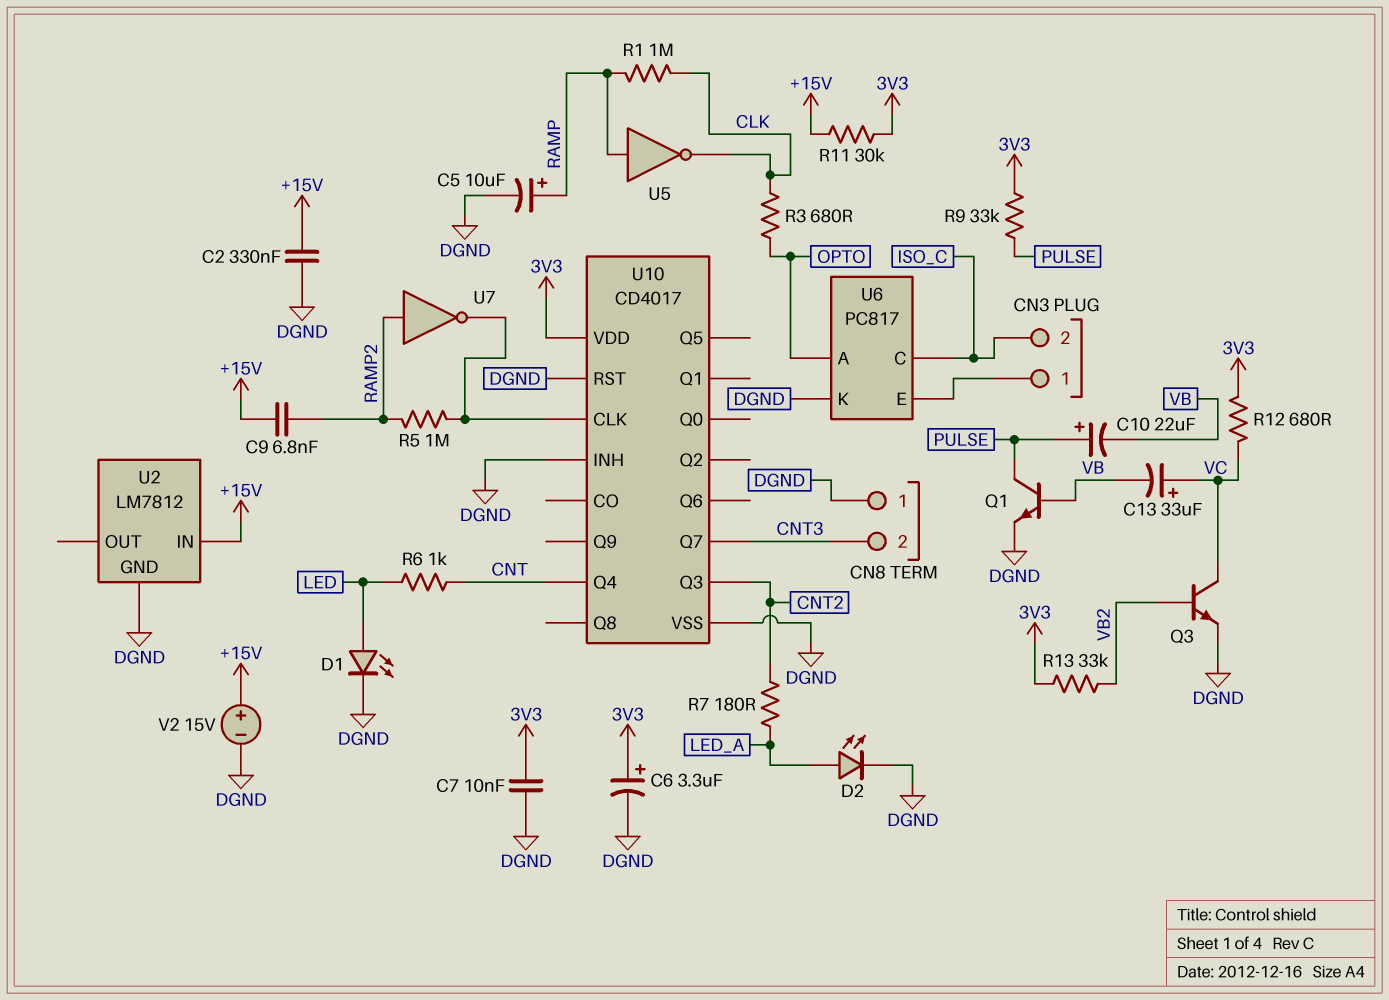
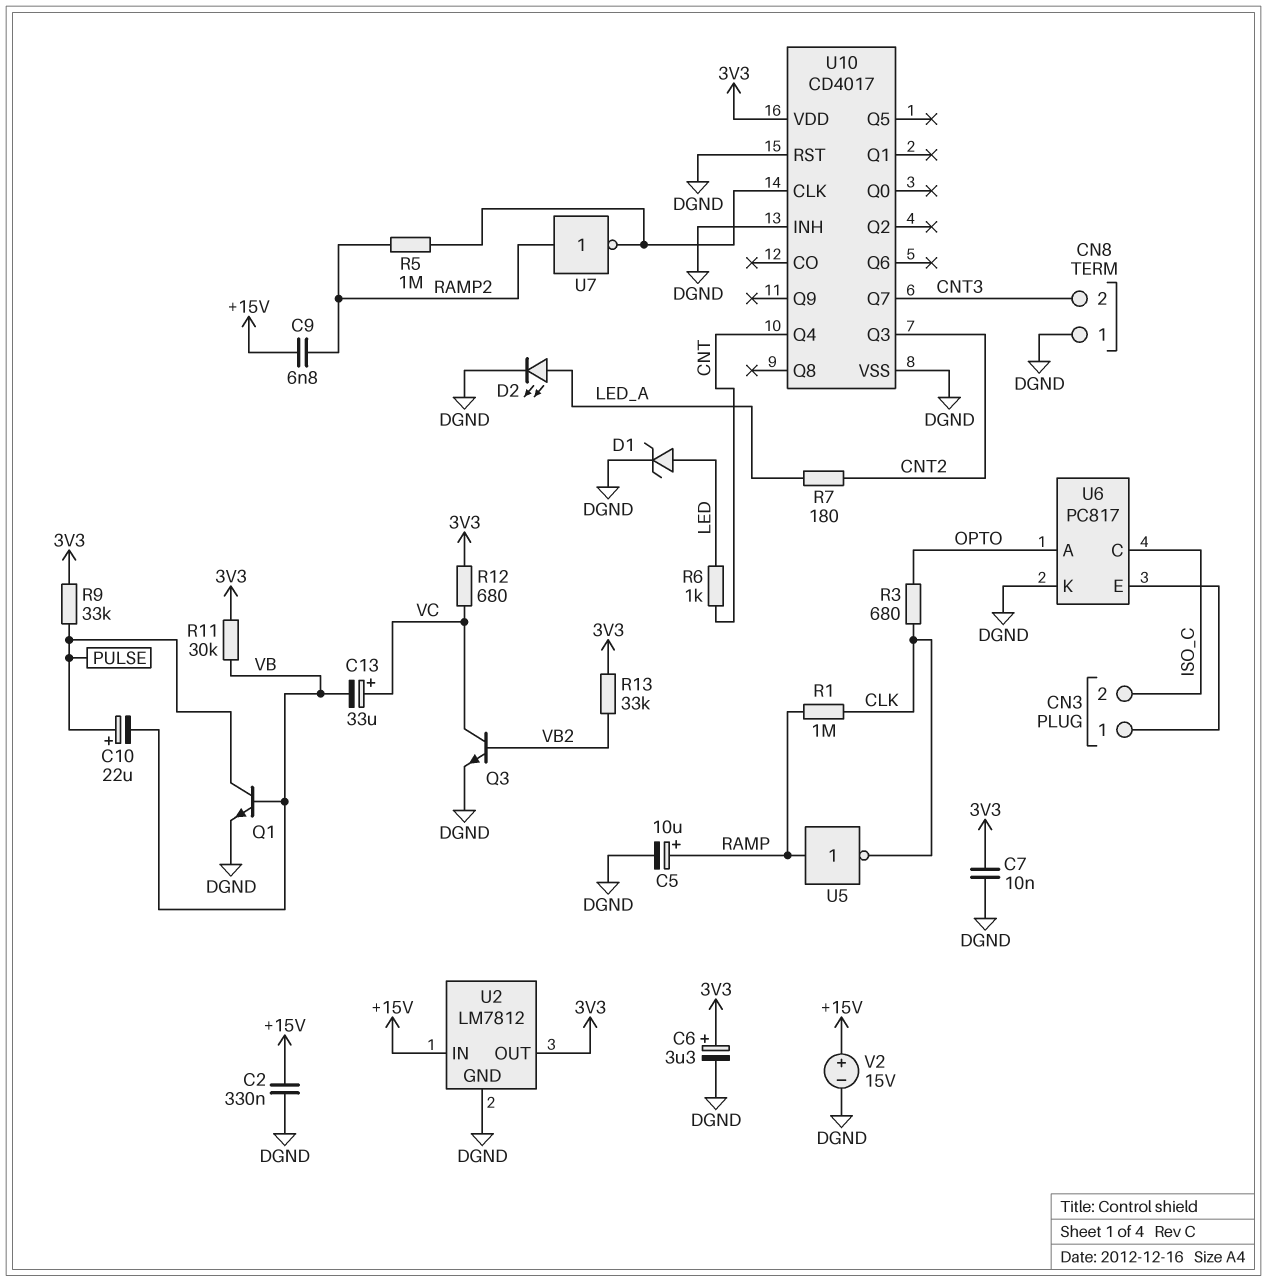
D1: LED (A LED, K DGND) -> zener (A LED, K DGND)
R11: 30k (+15V, 3V3) -> 30k (3V3, VB)
U2 pin OUT: none -> 3V3

